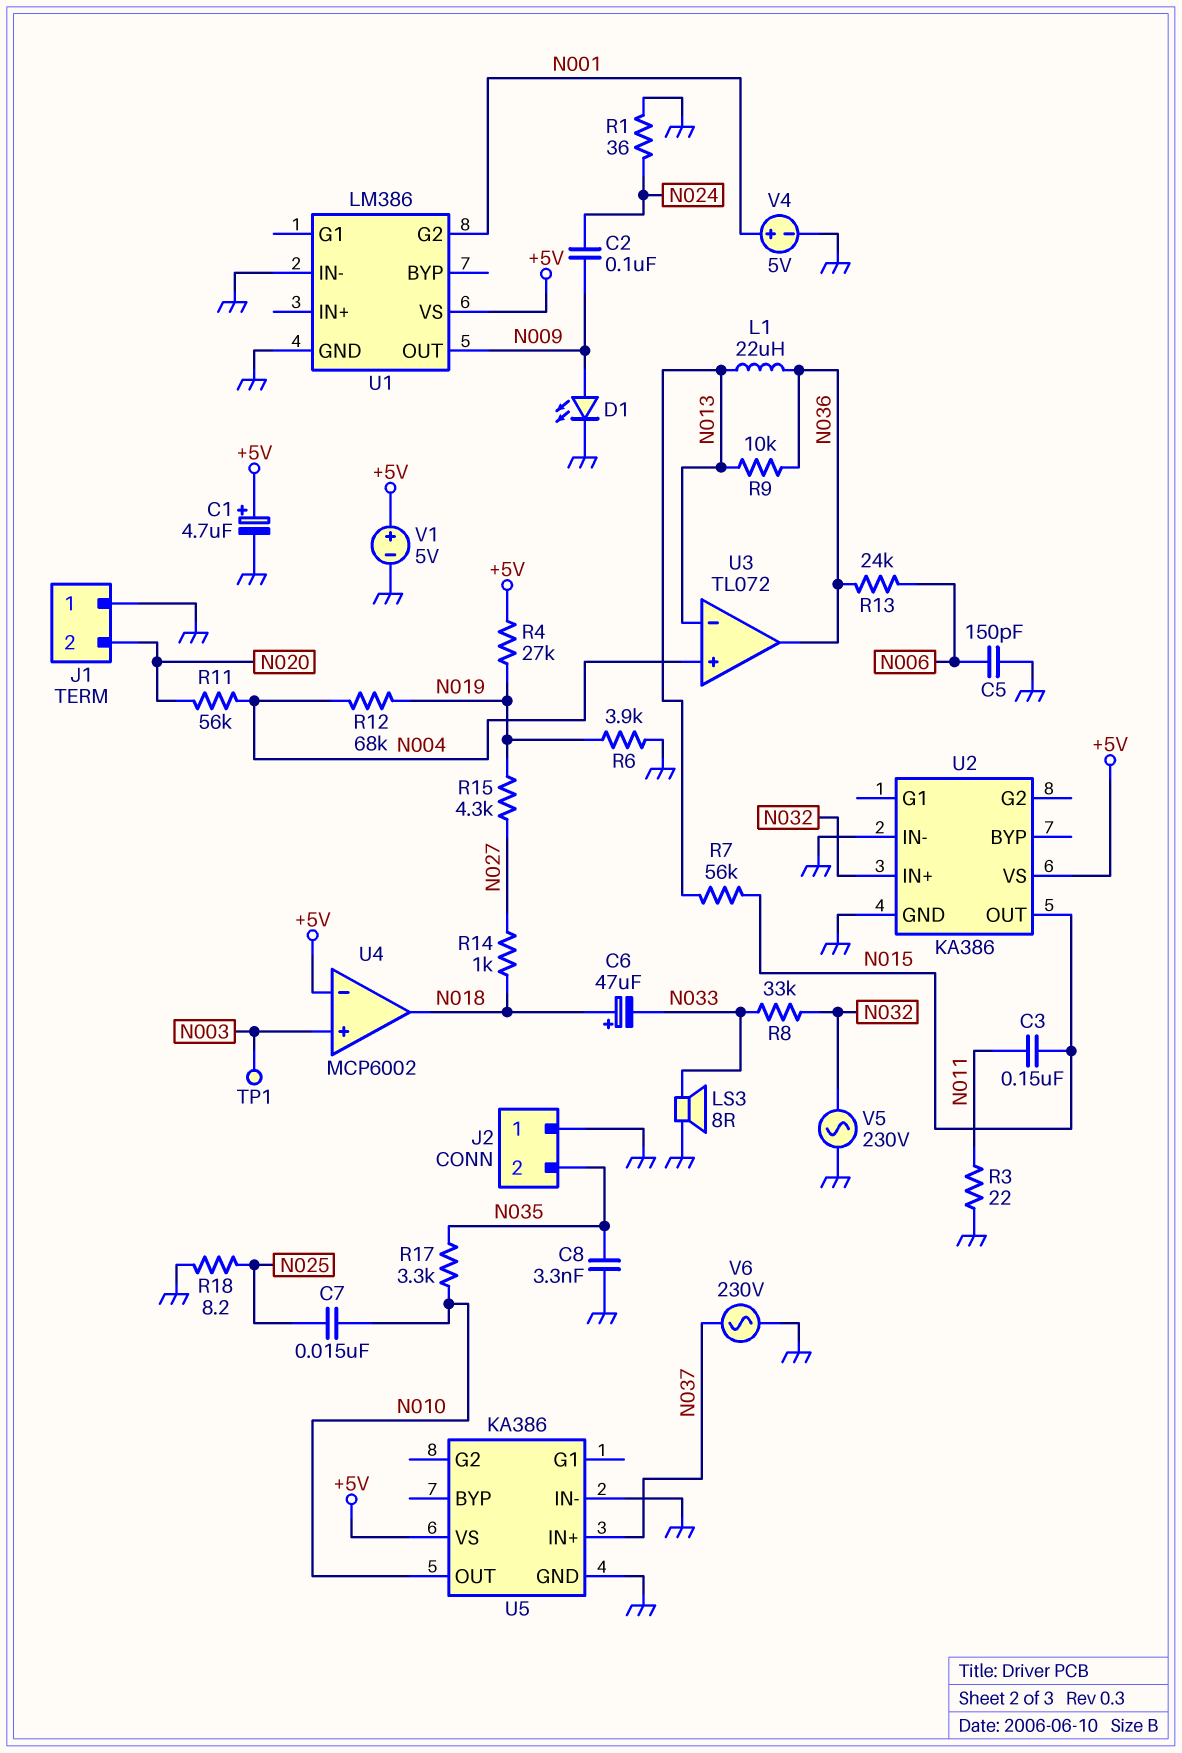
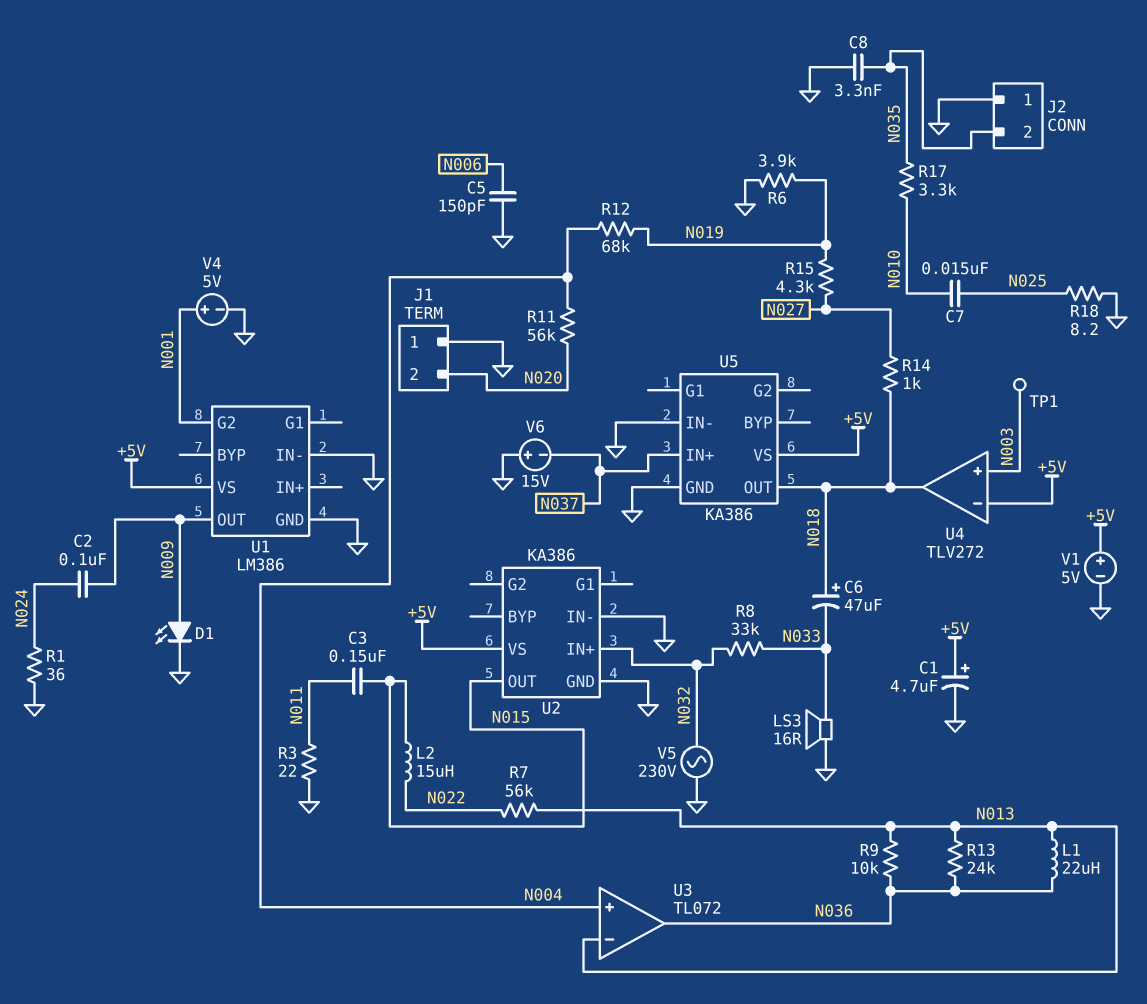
L2: none -> 15uH (N015, N022)
LS3: speaker 8R (GND, N033) -> speaker 16R (GND, N033)
R4: 27k (+5V, N019) -> none
R7: 56k (N013, N015) -> 56k (N013, N022)
R13: 24k (N006, N036) -> 24k (N013, N036)
U4: MCP6002 -> TLV272
U5 pin OUT: N010 -> N018
V6: AC 230V (GND, N037) -> 15V (plus GND, minus N037)

